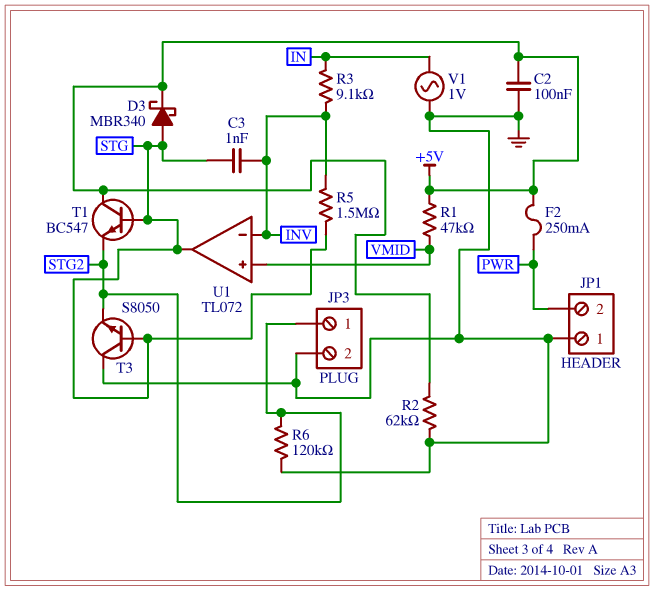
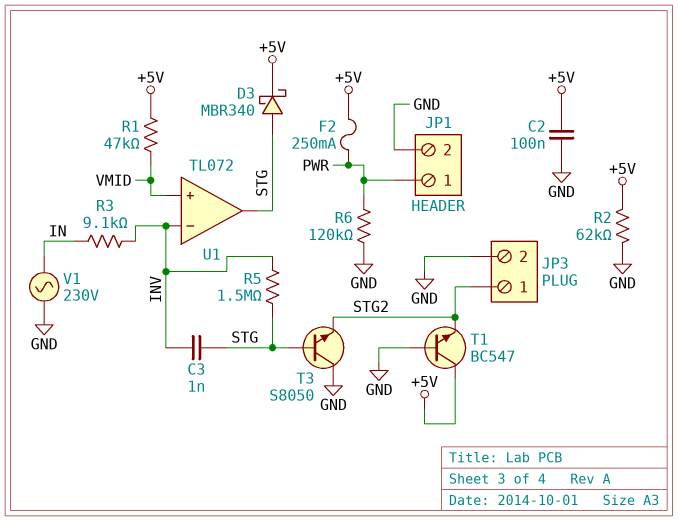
JP1 pin 1: GND -> PWR
JP1 pin 2: PWR -> GND
R6: 120k (GND, STG2) -> 120k (GND, PWR)
T1: NPN BC547 (B STG, C +5V, E STG2) -> NPN BC547 (B GND, C +5V, E STG2)
V1: AC 1V (GND, IN) -> AC 230V (GND, IN)

